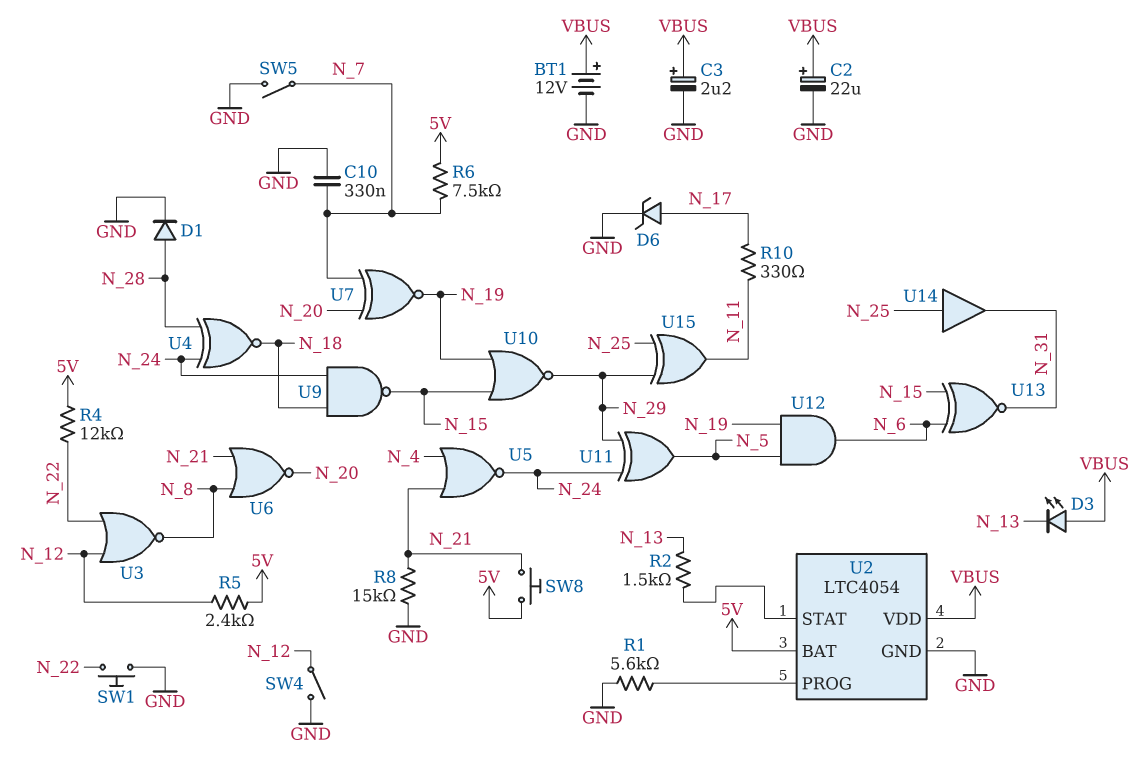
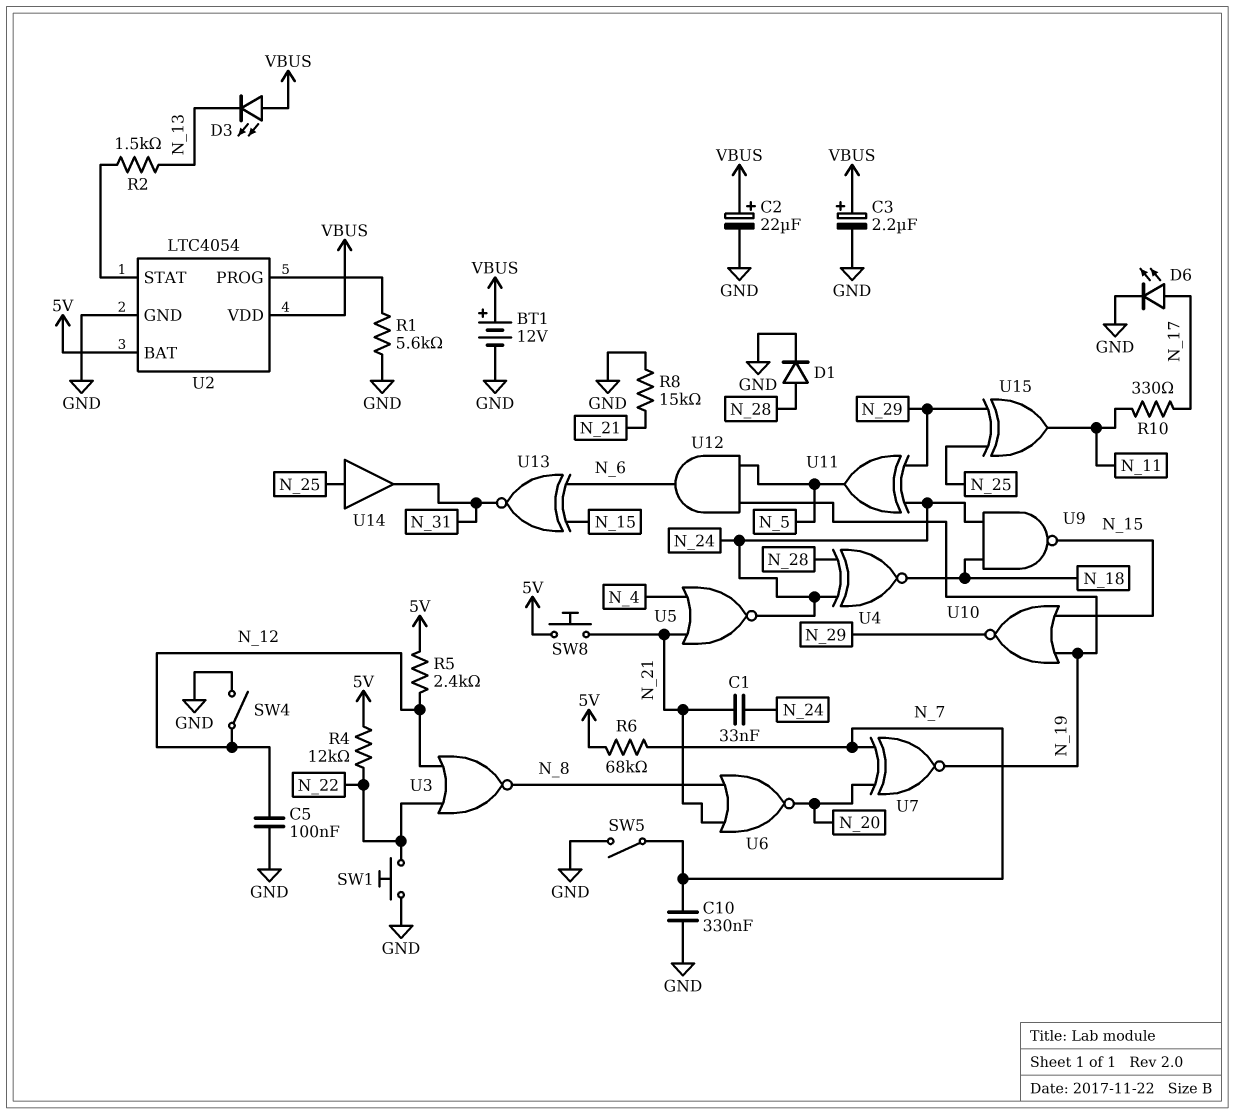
C1: none -> 33nF (N_21, N_24)
C5: none -> 100nF (GND, N_12)
D6: zener (A N_17, K GND) -> LED (A N_17, K GND)
R6: 7.5k (5V, N_7) -> 68k (5V, N_7)

